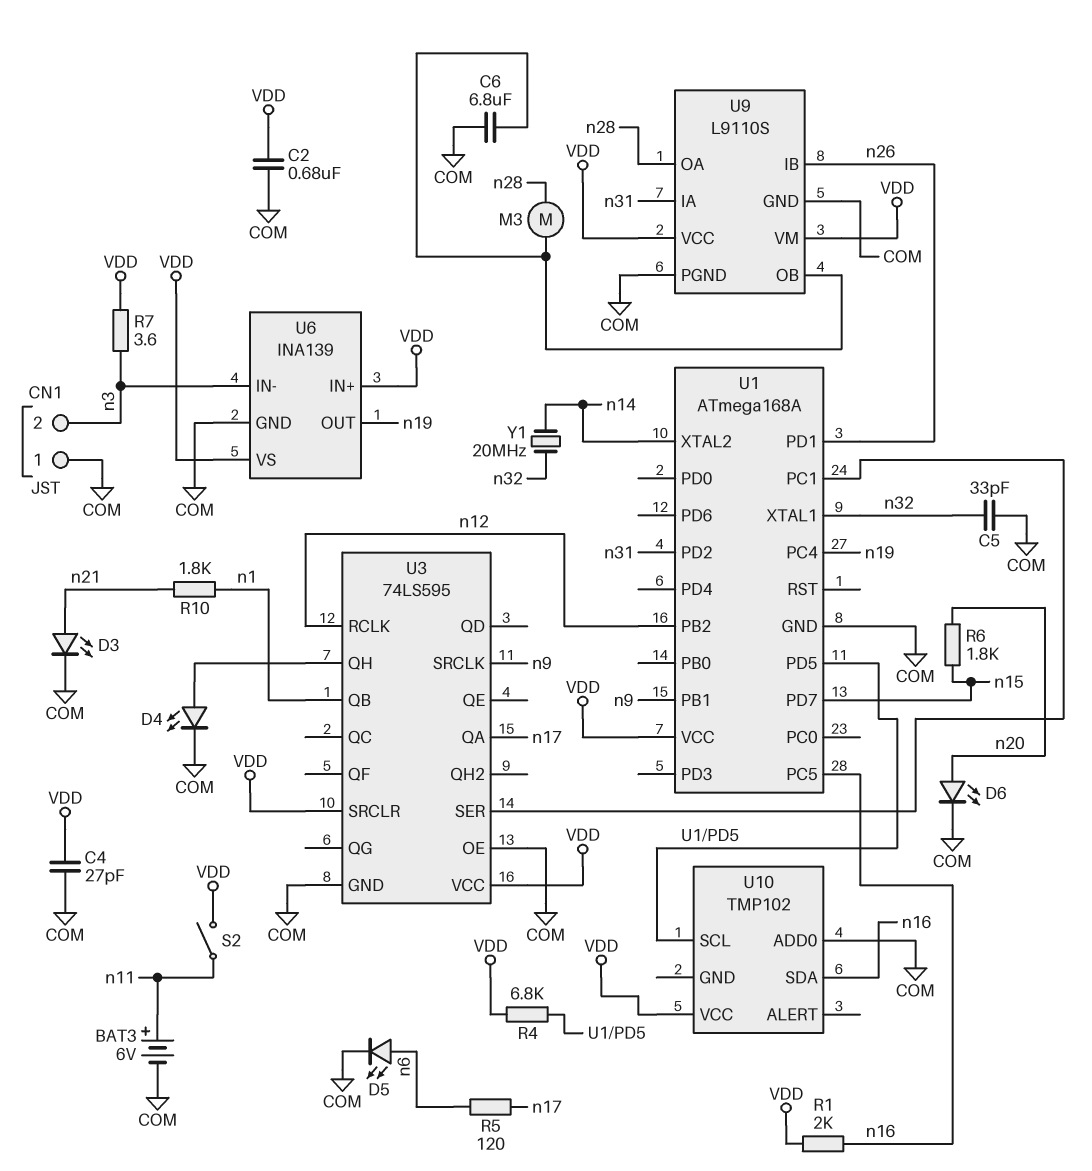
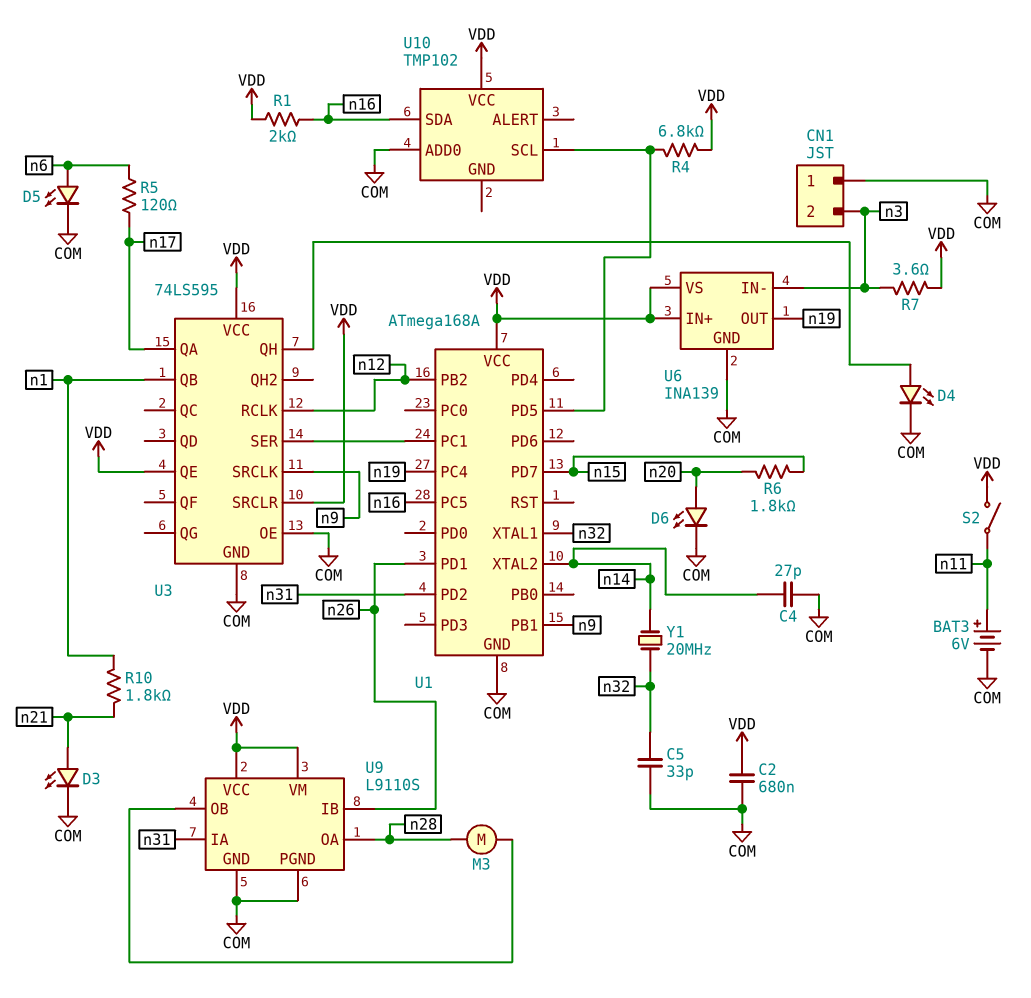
C4: 27pF (COM, VDD) -> 27pF (COM, n14)
C6: 6.8uF (COM, U9/OB) -> none
U3 pin QE: none -> VDD

